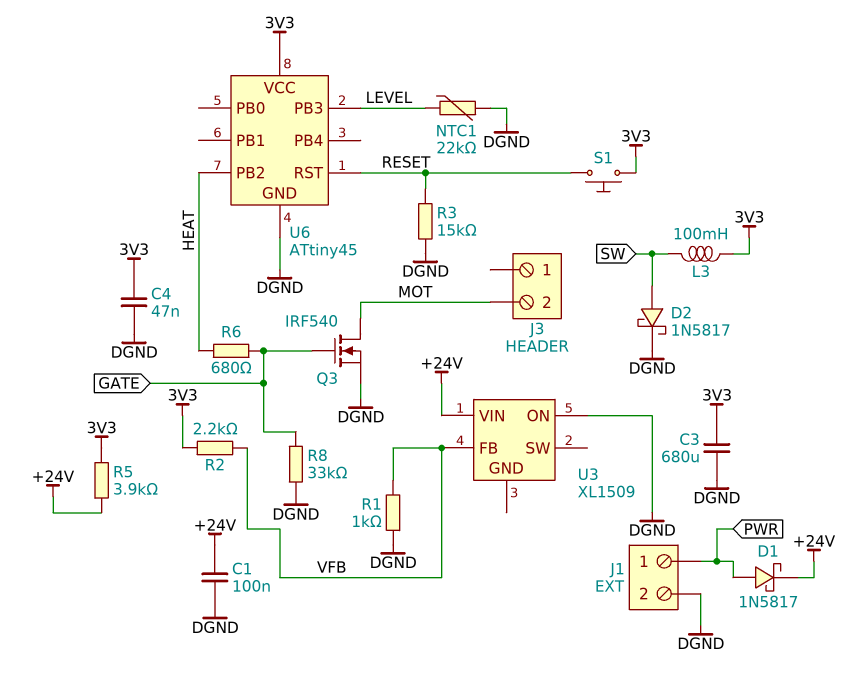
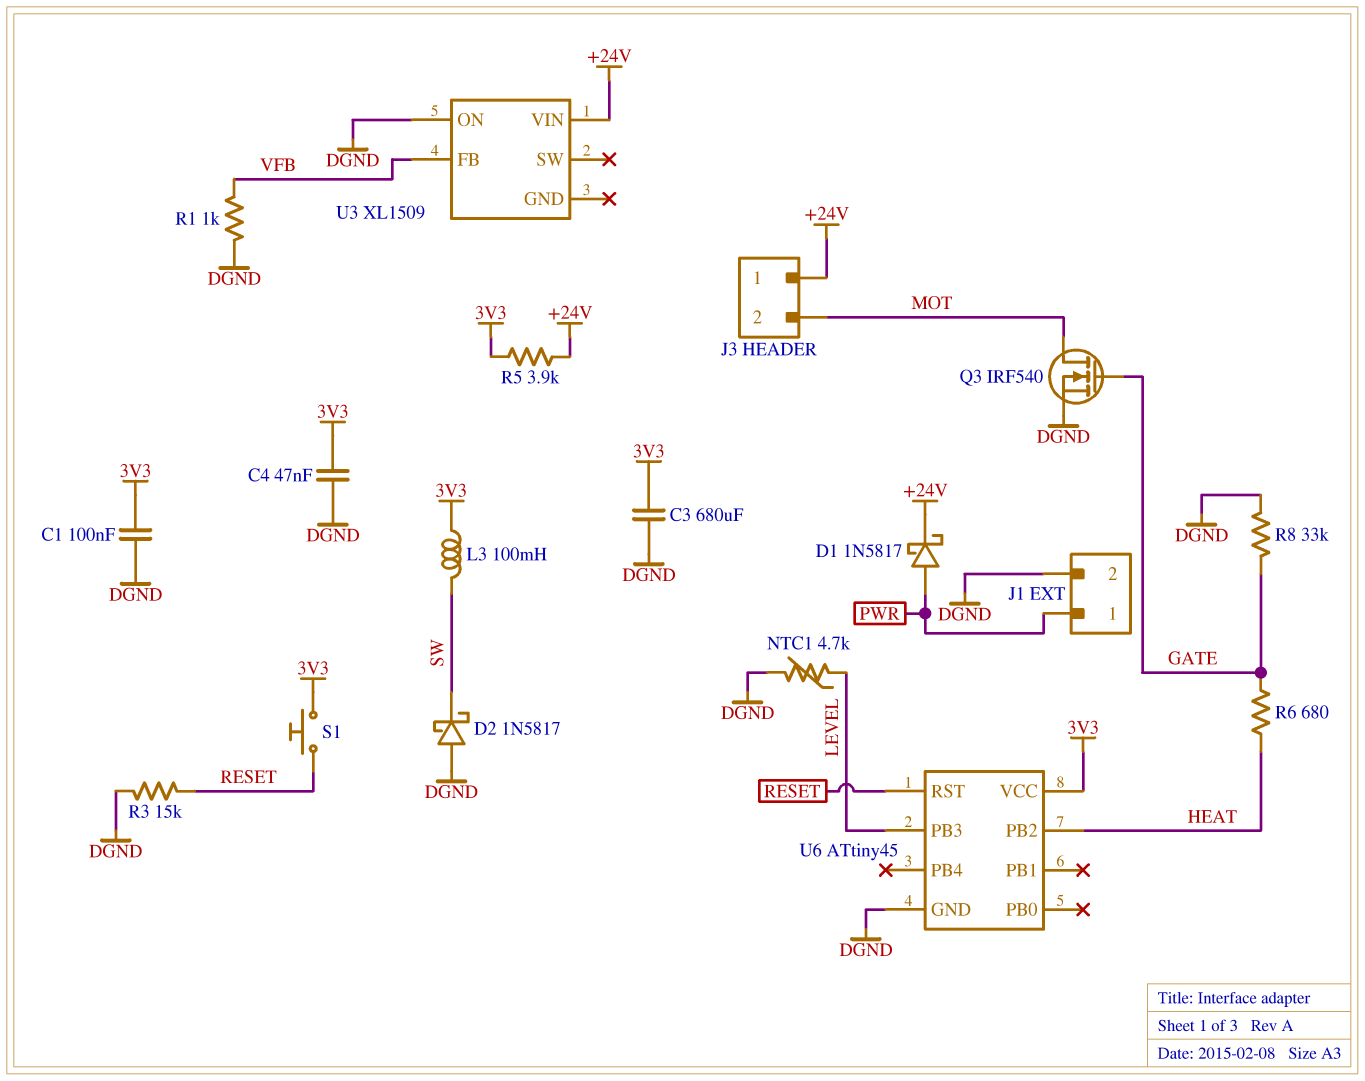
C1: 100nF (+24V, DGND) -> 100nF (3V3, DGND)
D2: schottky 1N5817 (A SW, K DGND) -> schottky 1N5817 (A DGND, K SW)
J3 pin 1: none -> +24V
NTC1: 22k (DGND, LEVEL) -> 4.7k (DGND, LEVEL)
R2: 2.2k (3V3, VFB) -> none

